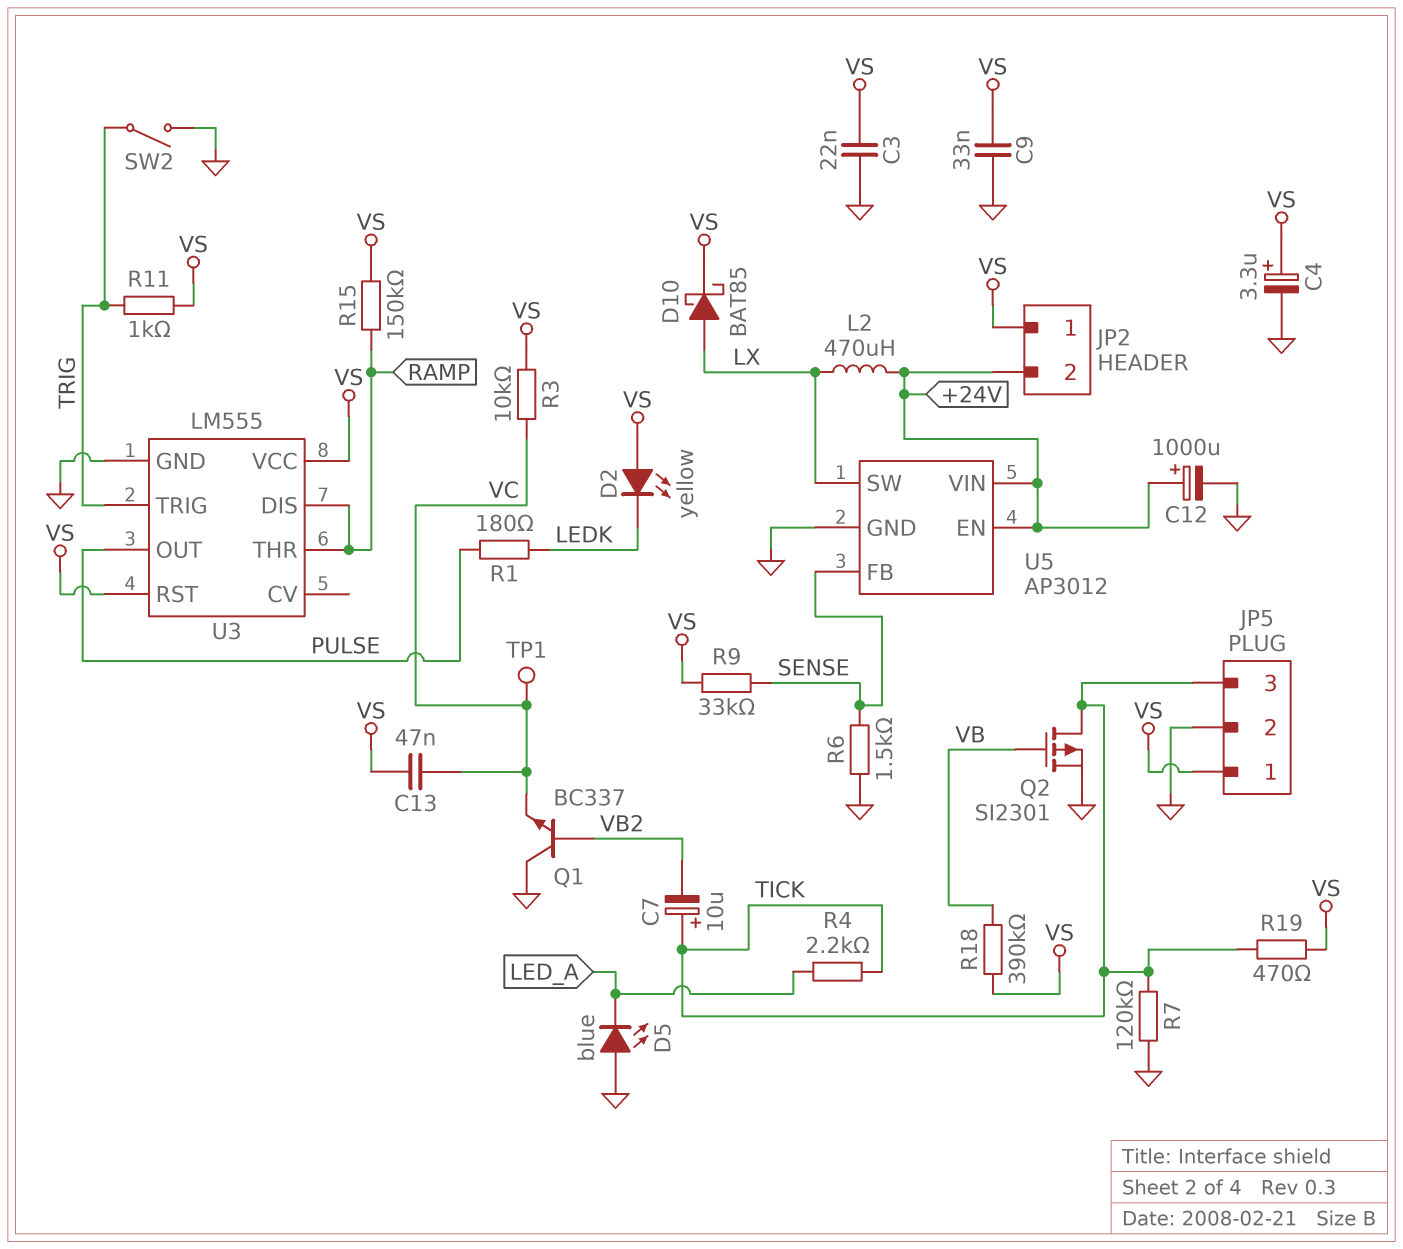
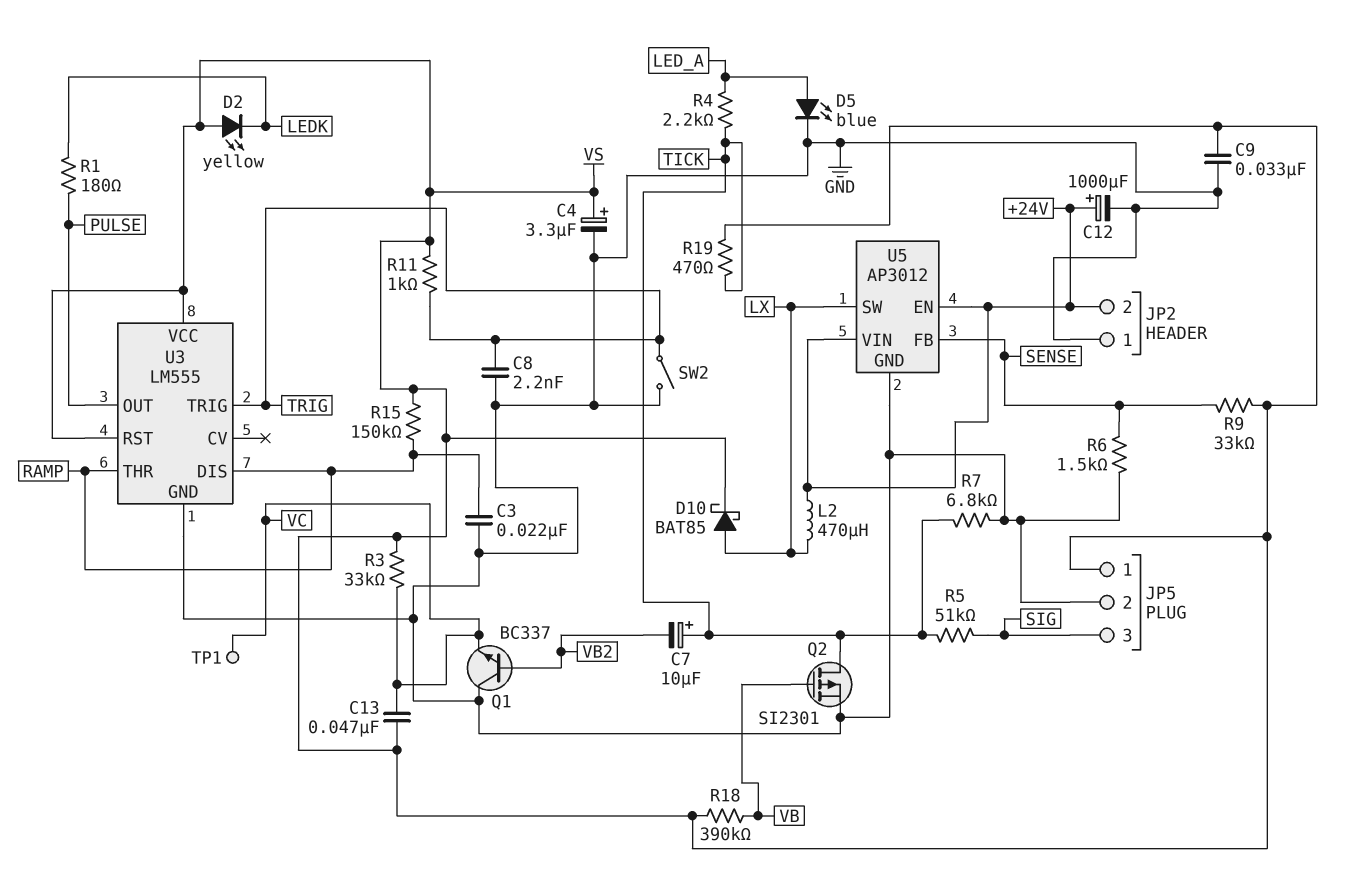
C3: 22nF (GND, VS) -> 22nF (GND, RAMP)
C8: none -> 2.2nF (GND, TRIG)
D5: LED blue (A GND, K LED_A) -> LED blue (A LED_A, K GND)
JP2 pin 1: VS -> GND
JP5 pin 3: TICK -> SIG
R3: 10k (VC, VS) -> 33k (VC, VS)
R5: none -> 51k (SIG, TICK)
R7: 120k (GND, TICK) -> 6.8k (GND, TICK)

